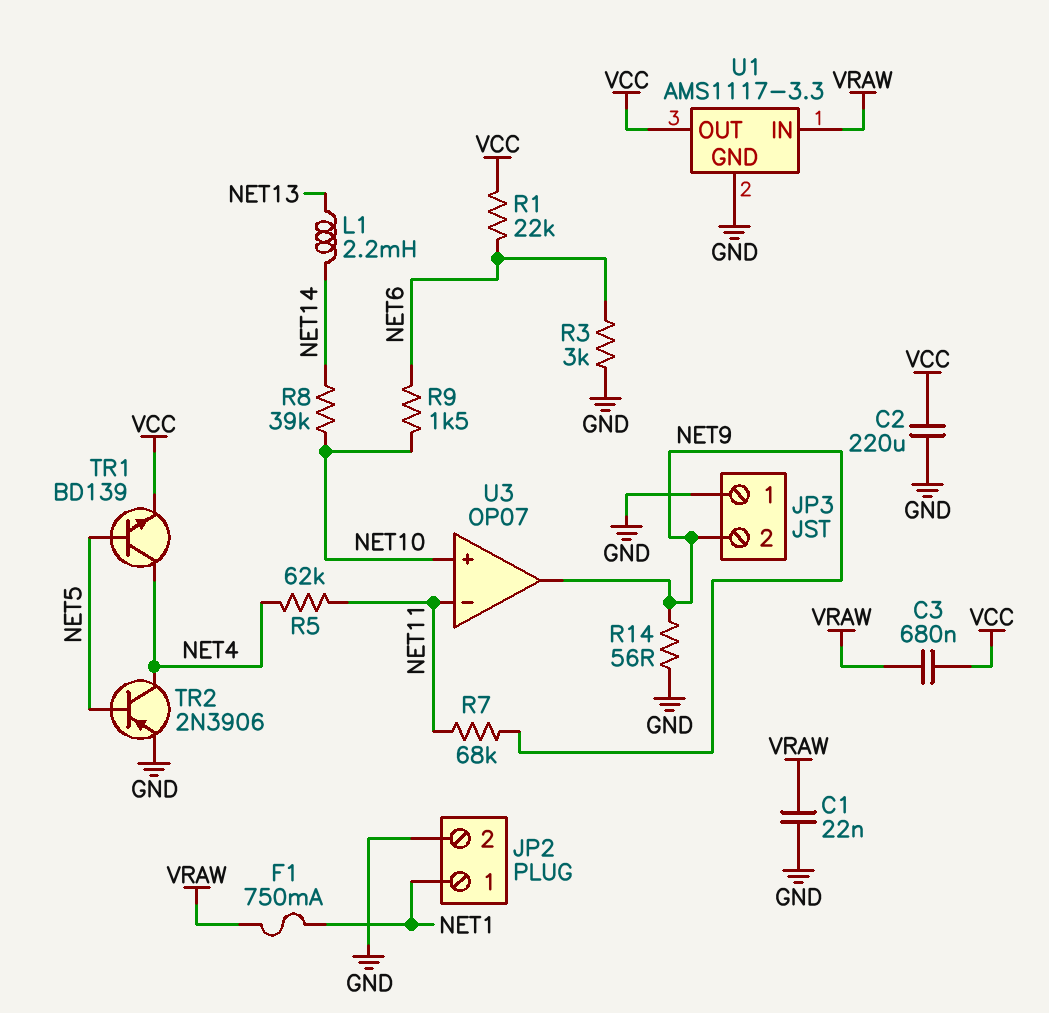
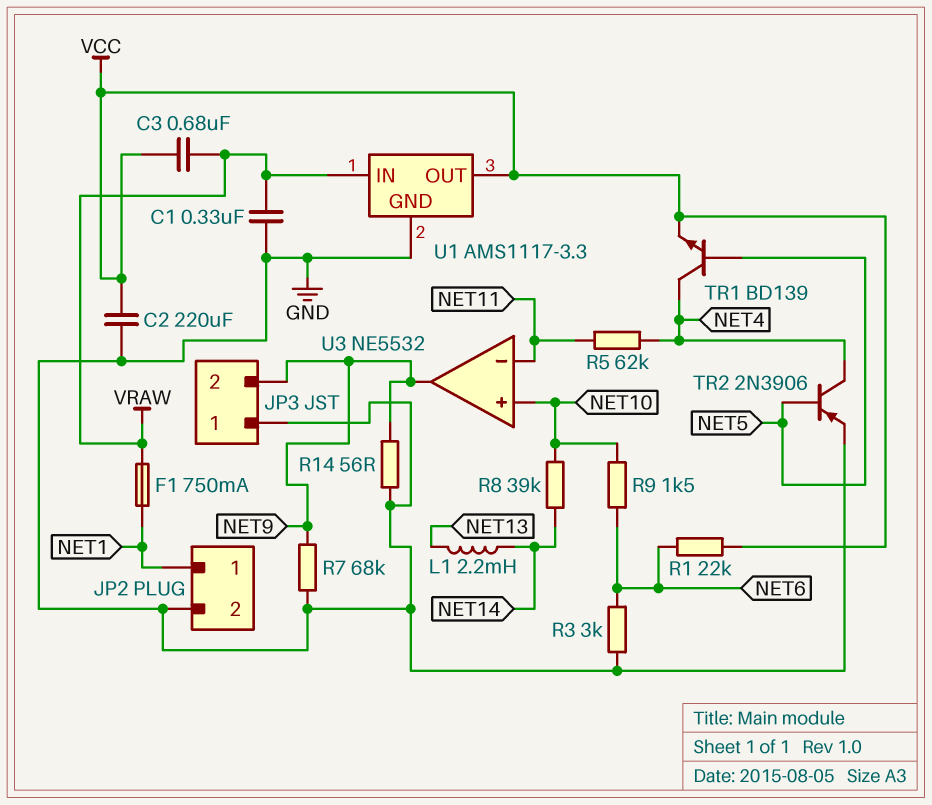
C1: 22nF (GND, VRAW) -> 330nF (GND, VRAW)
R7: 68k (NET9, NET11) -> 68k (GND, NET9)
U3: OP07 -> NE5532

